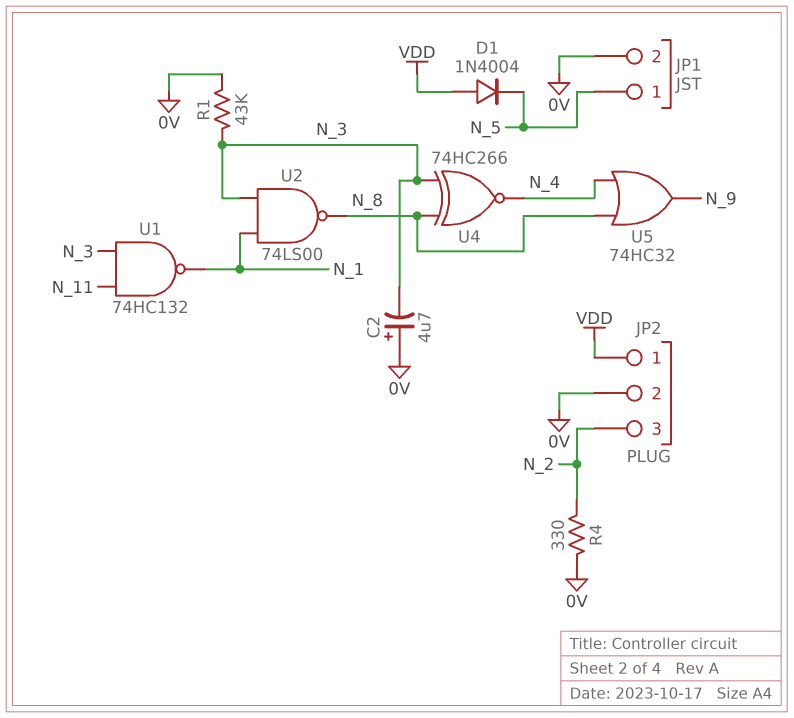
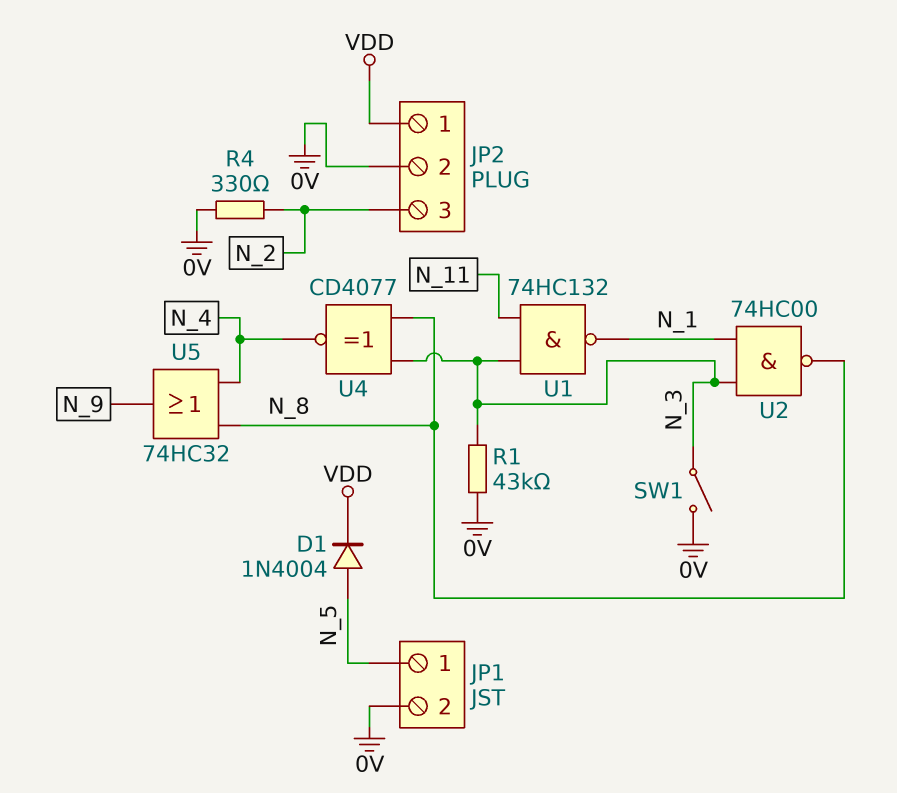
C2: 4.7uF (plus 0V, minus N_3) -> none
D1: diode 1N4004 (A VDD, K N_5) -> diode 1N4004 (A N_5, K VDD)
SW1: none -> switch (0V, N_3)
U2: NAND 74LS00 (in N_1, in N_3, out N_8) -> NAND 74HC00 (in N_1, in N_3, out N_8)
U4: XNOR 74HC266 (in N_3, in N_8, out N_4) -> XNOR CD4077 (in N_3, in N_8, out N_4)

